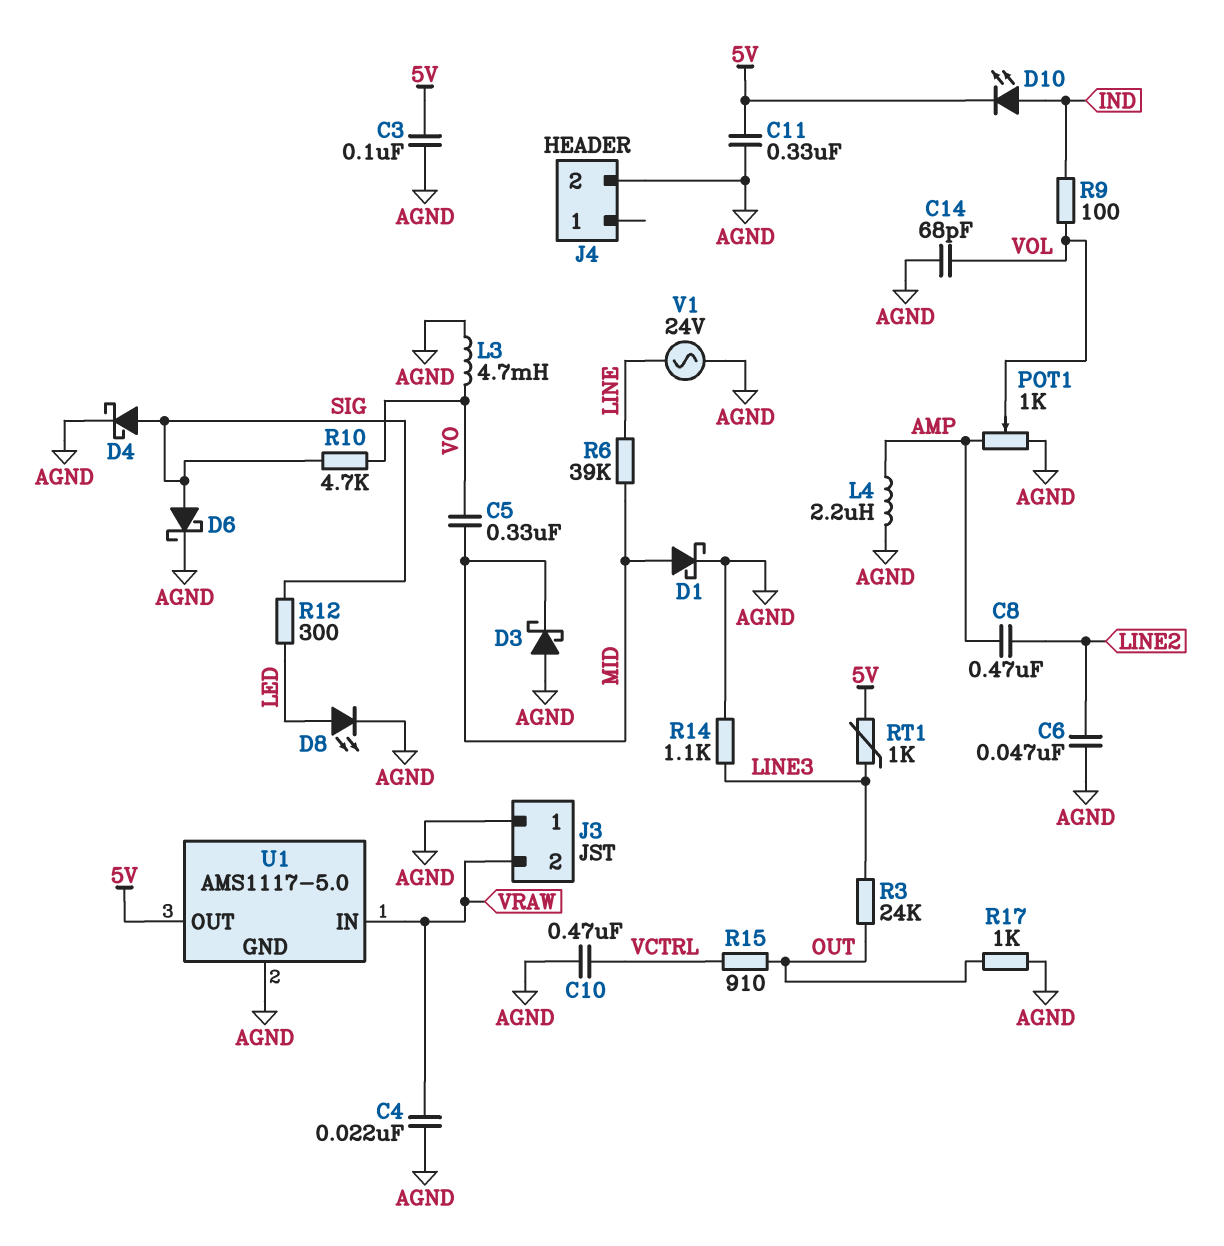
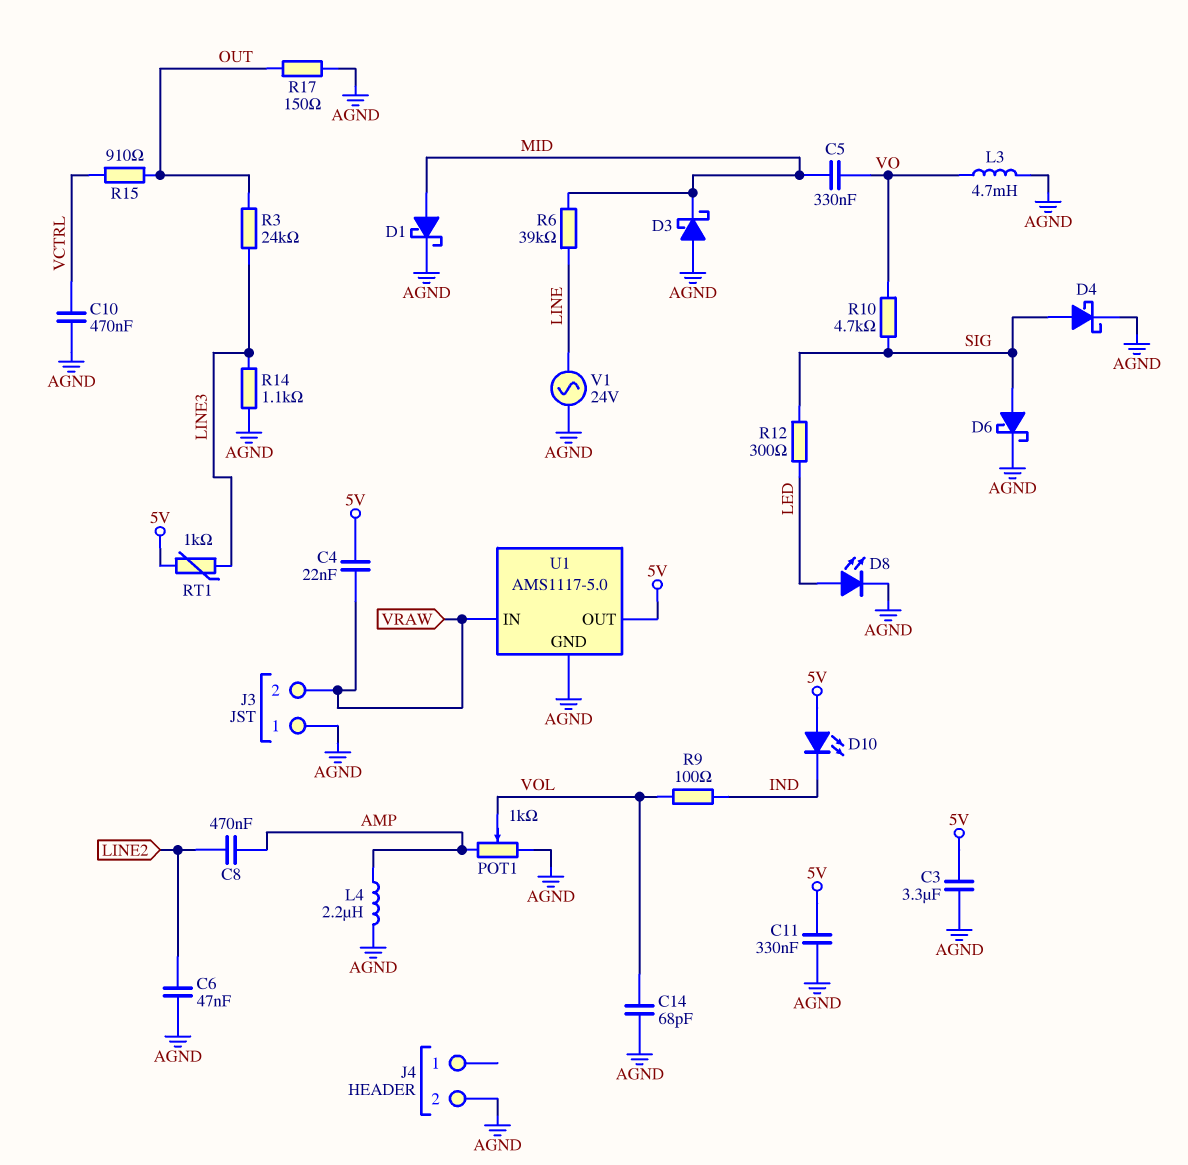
C3: 100nF (5V, AGND) -> 3.3uF (5V, AGND)
C4: 22nF (AGND, VRAW) -> 22nF (5V, VRAW)
D10: LED (A IND, K 5V) -> LED (A 5V, K IND)
R17: 1k (AGND, OUT) -> 150 (AGND, OUT)

